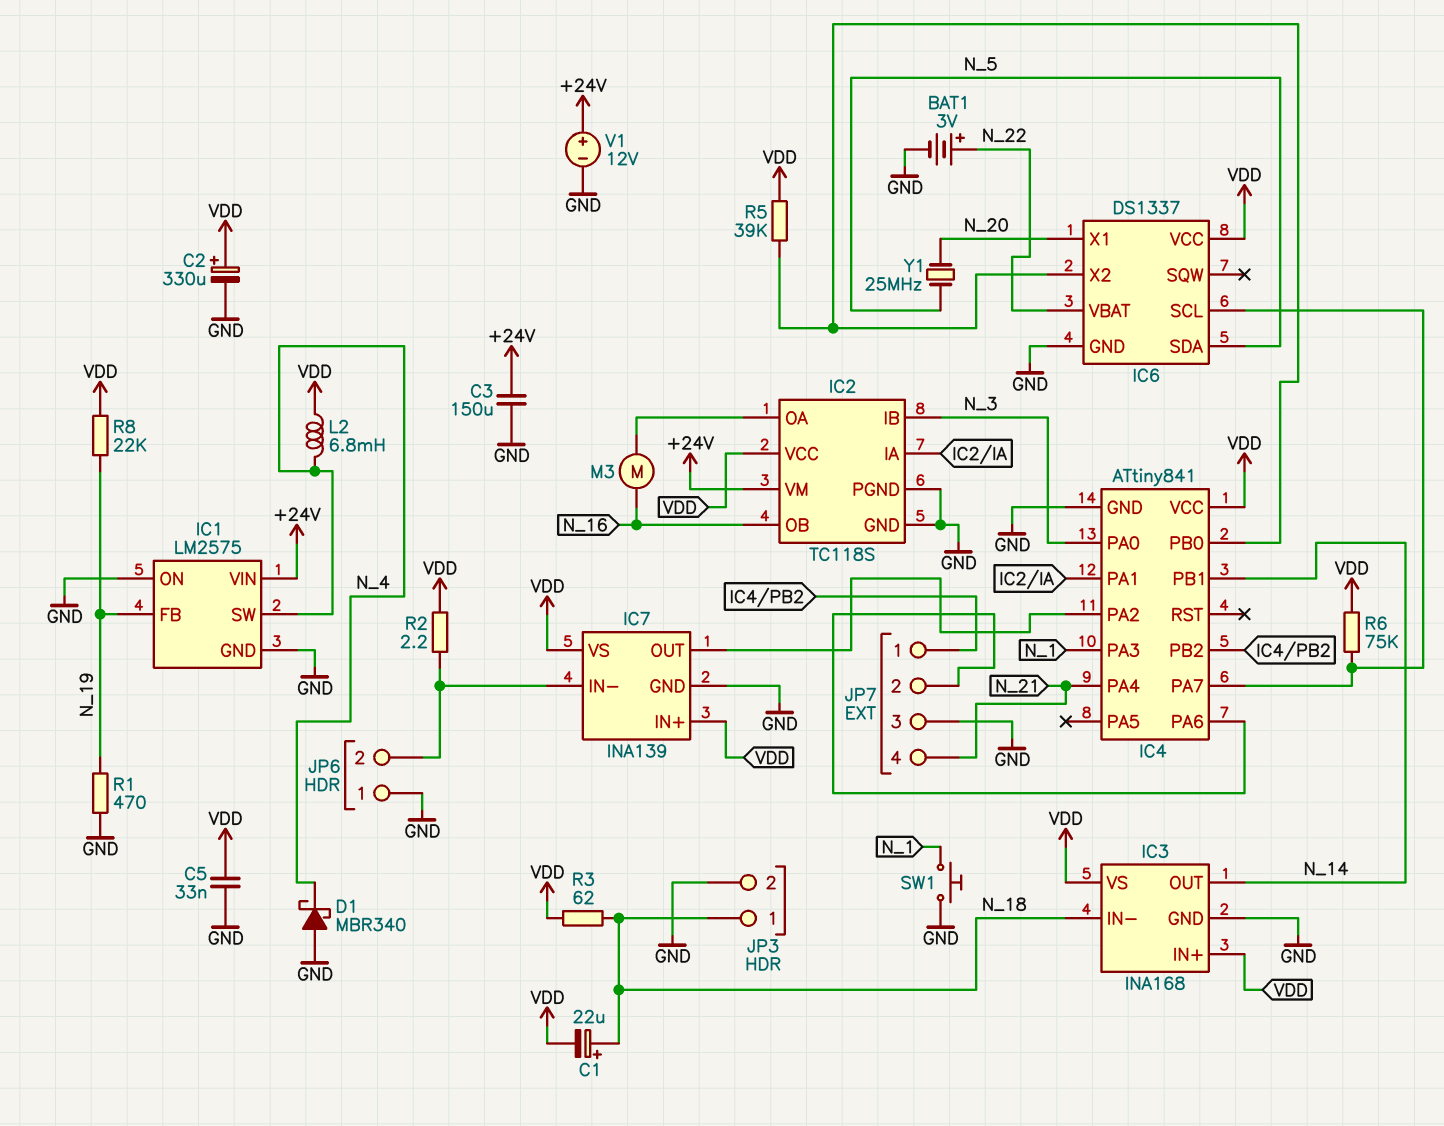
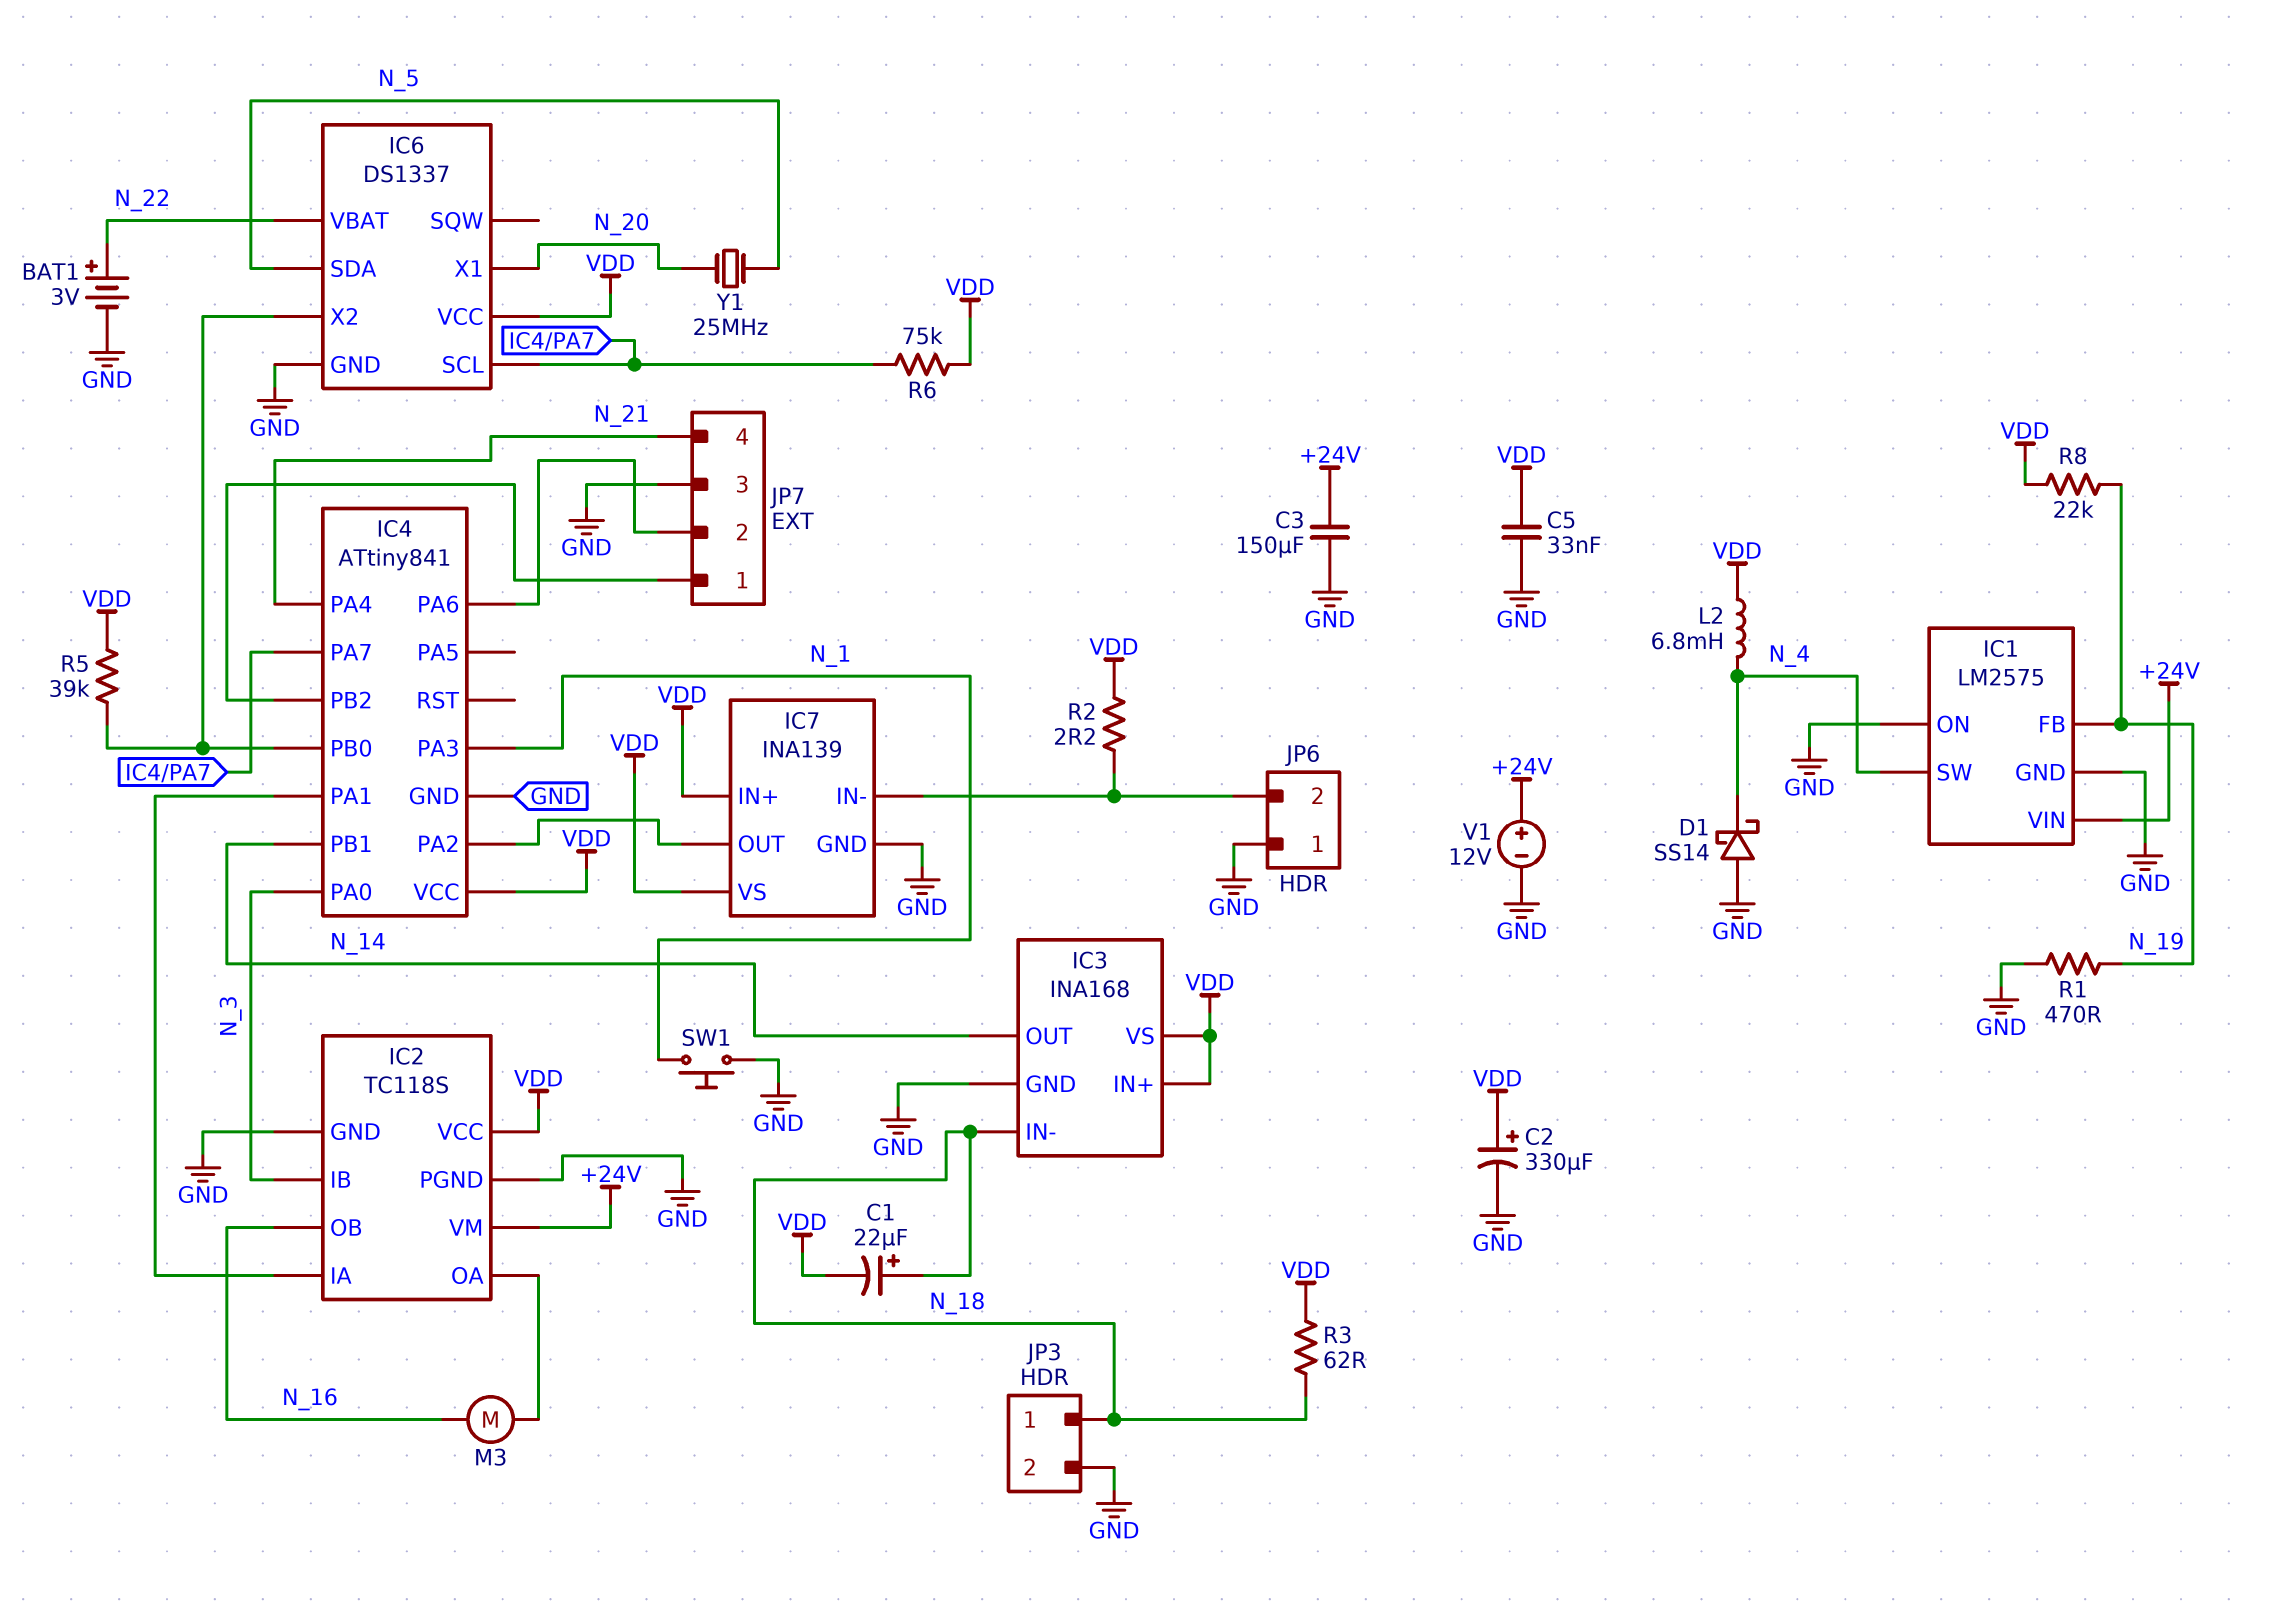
D1: schottky MBR340 (A GND, K N_4) -> schottky SS14 (A GND, K N_4)

